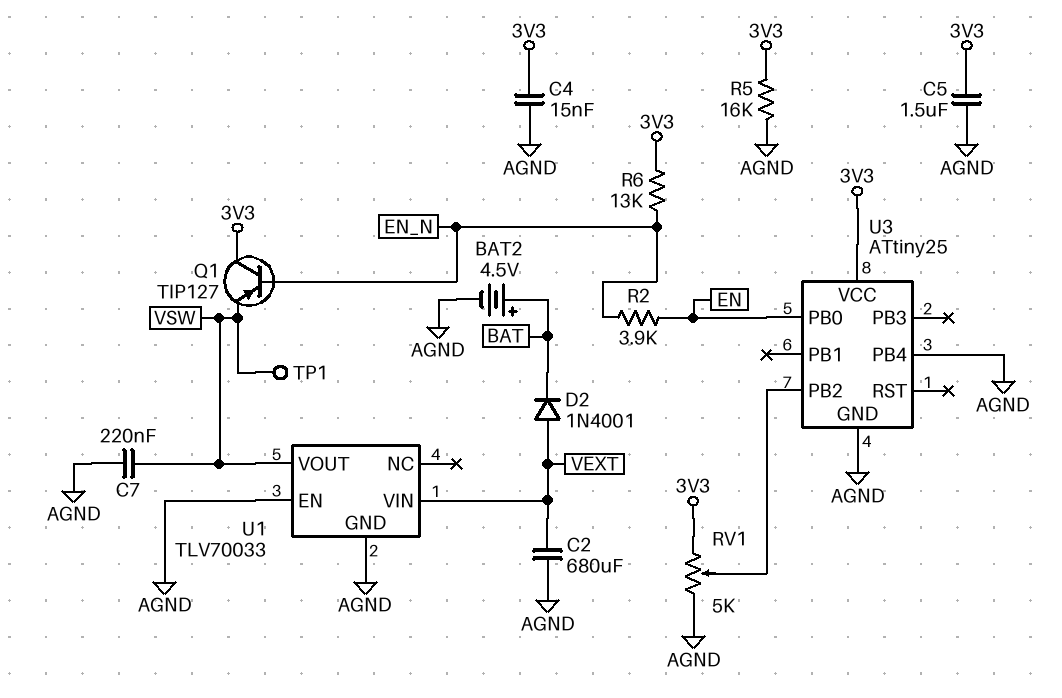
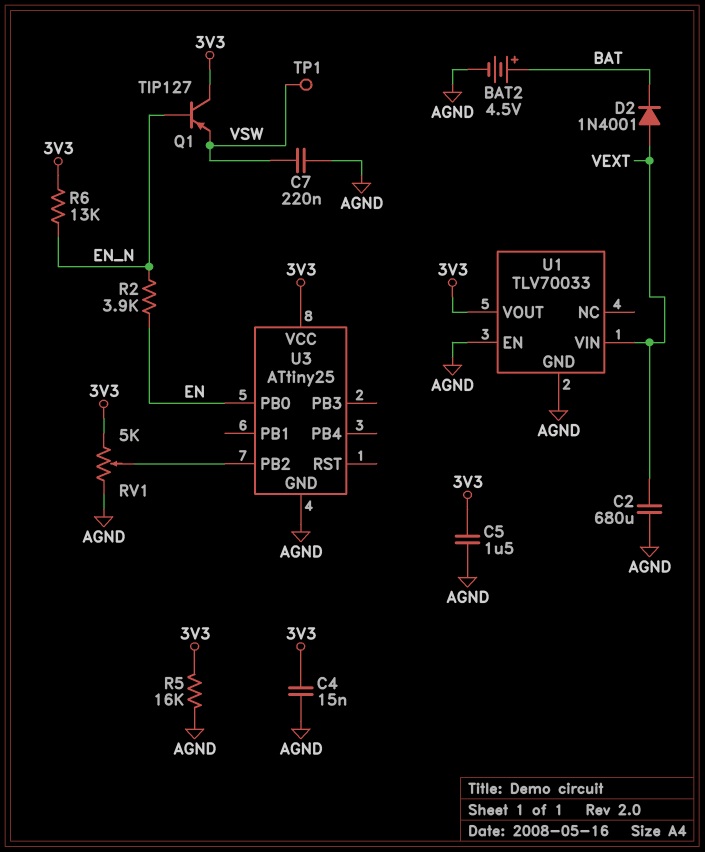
U1 pin VOUT: VSW -> 3V3
U3 pin PB4: AGND -> none

